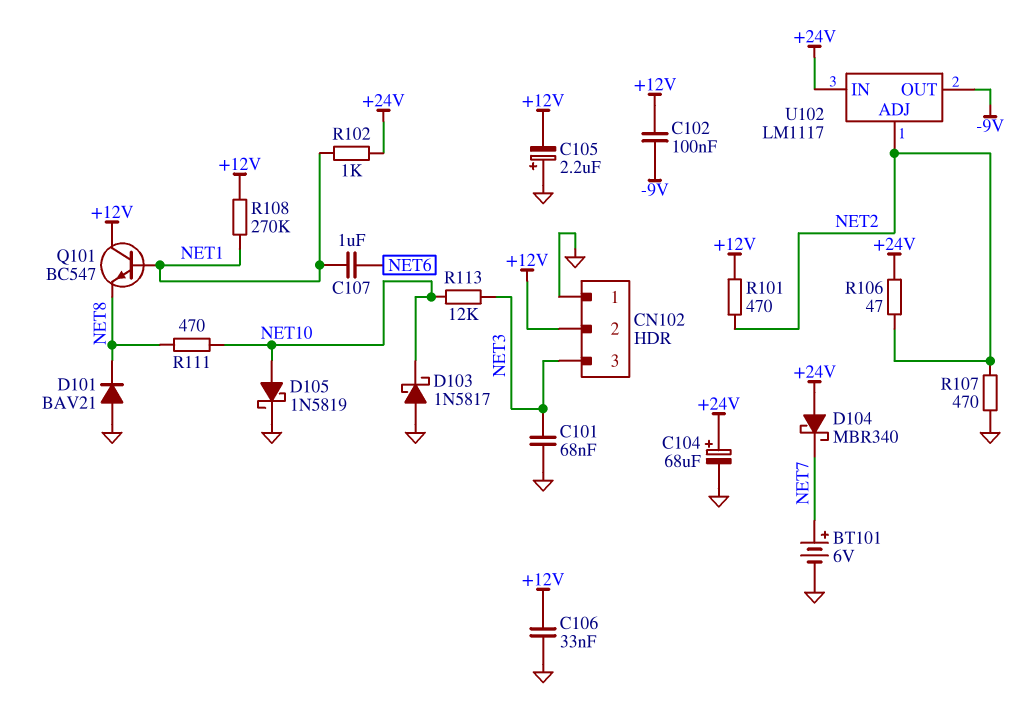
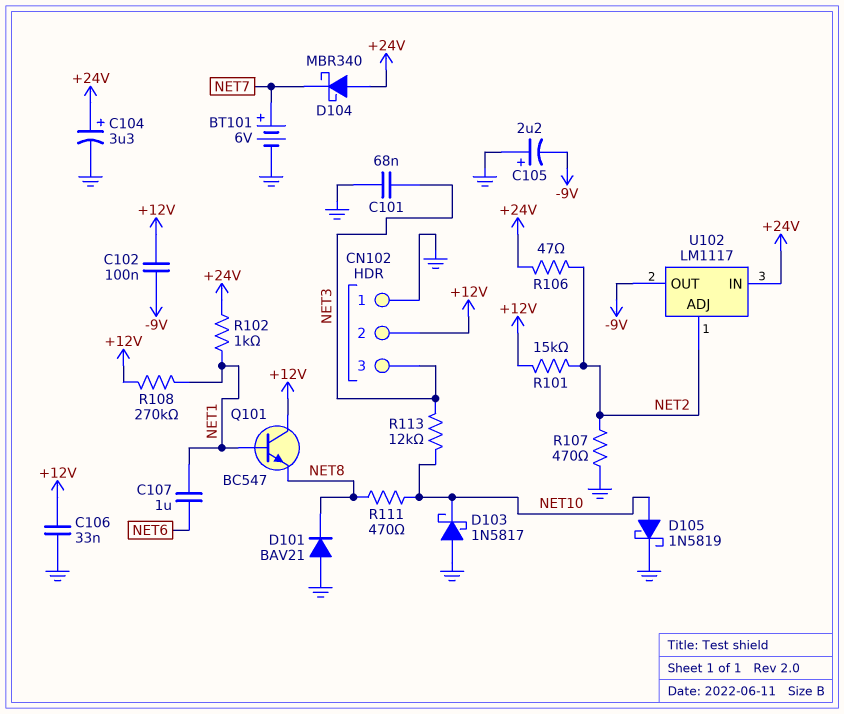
C104: 68uF (plus +24V, minus GND) -> 3.3uF (plus +24V, minus GND)
C105: 2.2uF (plus GND, minus +12V) -> 2.2uF (plus GND, minus -9V)
R101: 470 (+12V, NET2) -> 15k (+12V, NET2)

